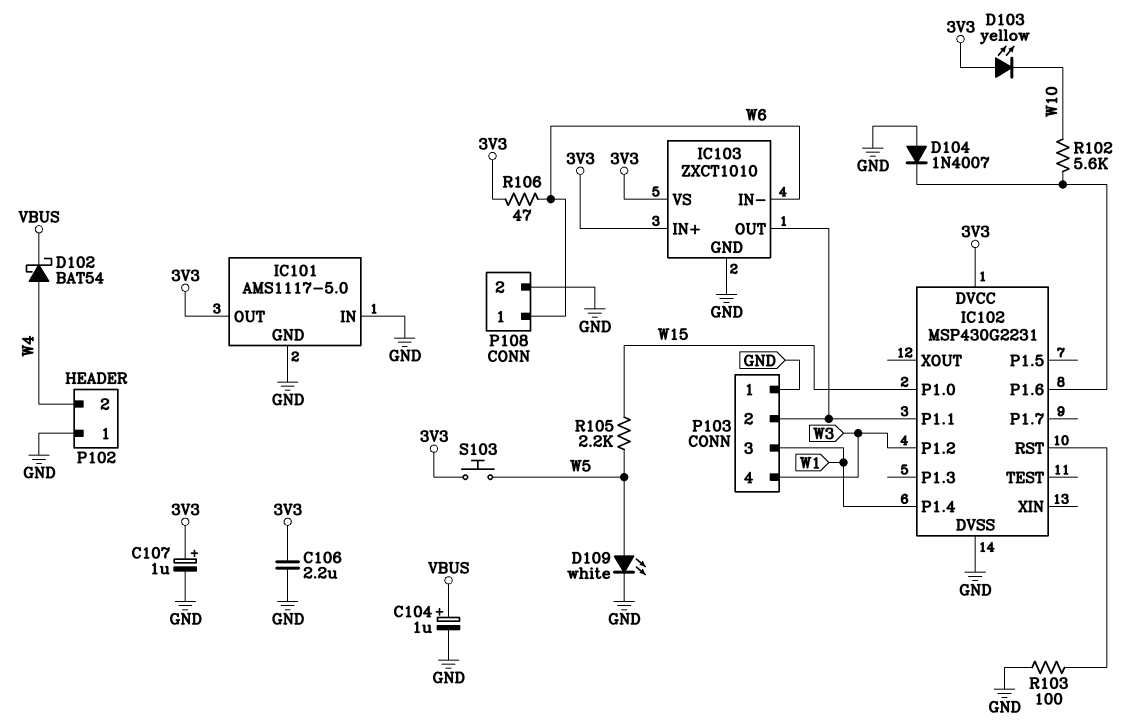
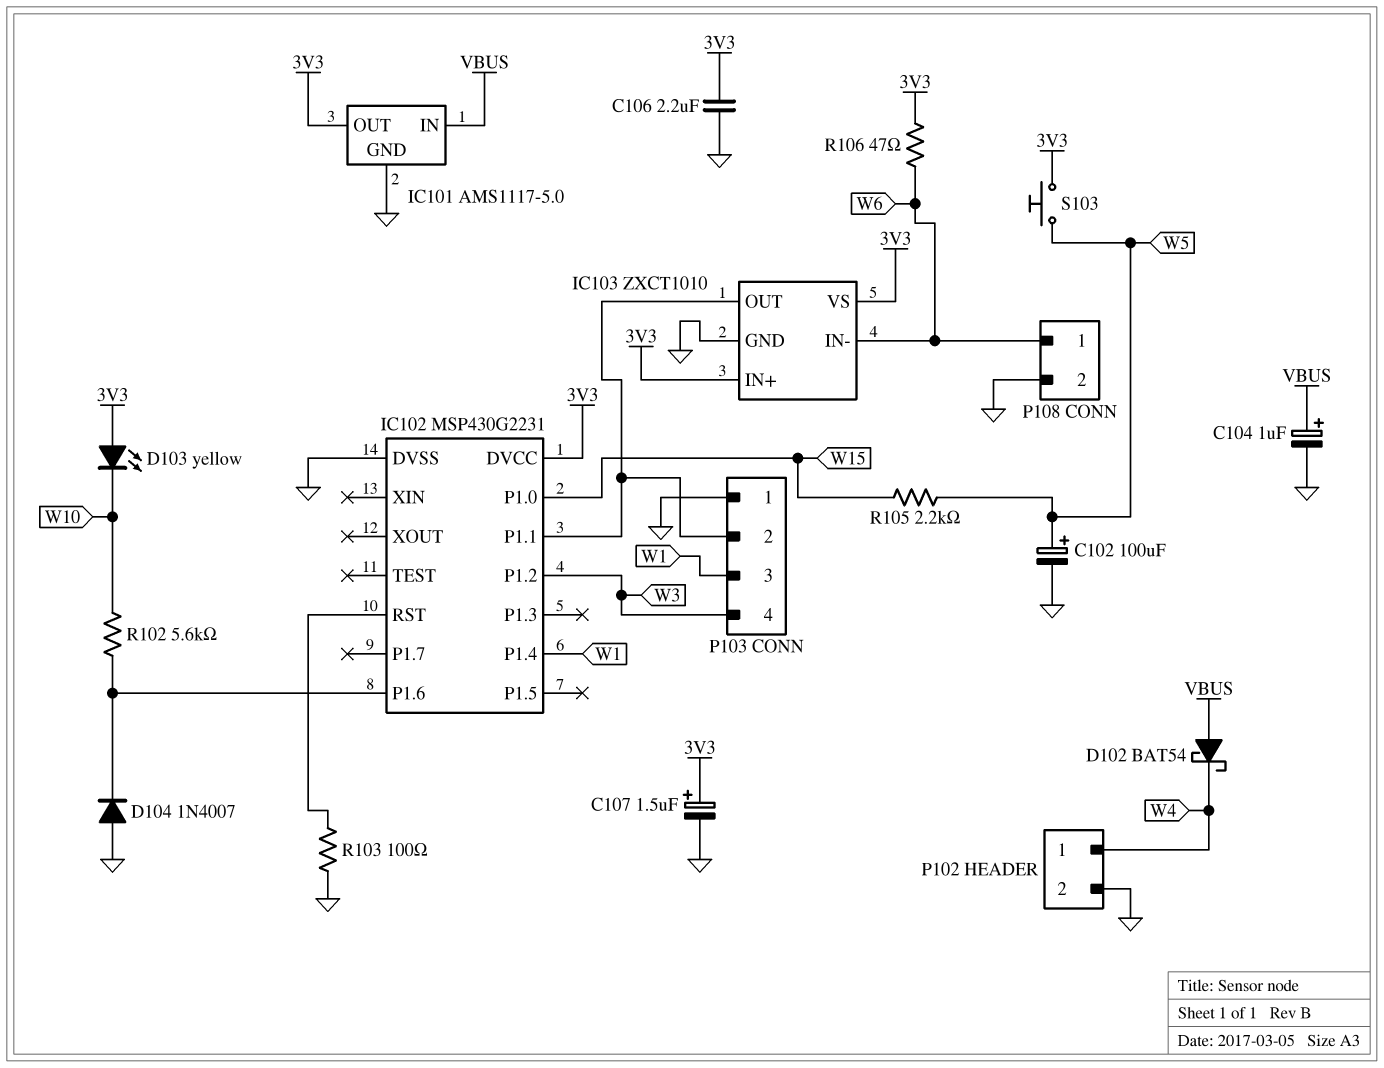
C102: none -> 100uF (plus W5, minus GND)
C107: 1uF (plus 3V3, minus GND) -> 1.5uF (plus 3V3, minus GND)
D102: schottky BAT54 (A W4, K VBUS) -> schottky BAT54 (A VBUS, K W4)
D109: LED white (A W5, K GND) -> none
IC101 pin IN: GND -> VBUS
P102 pin 1: GND -> W4
P102 pin 2: W4 -> GND

